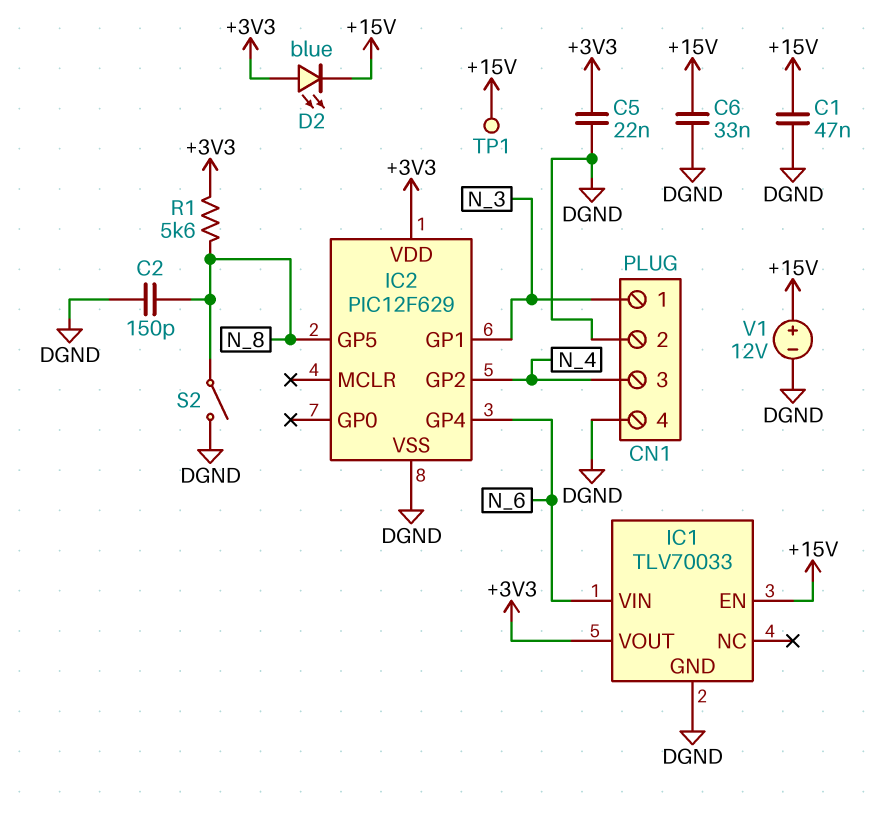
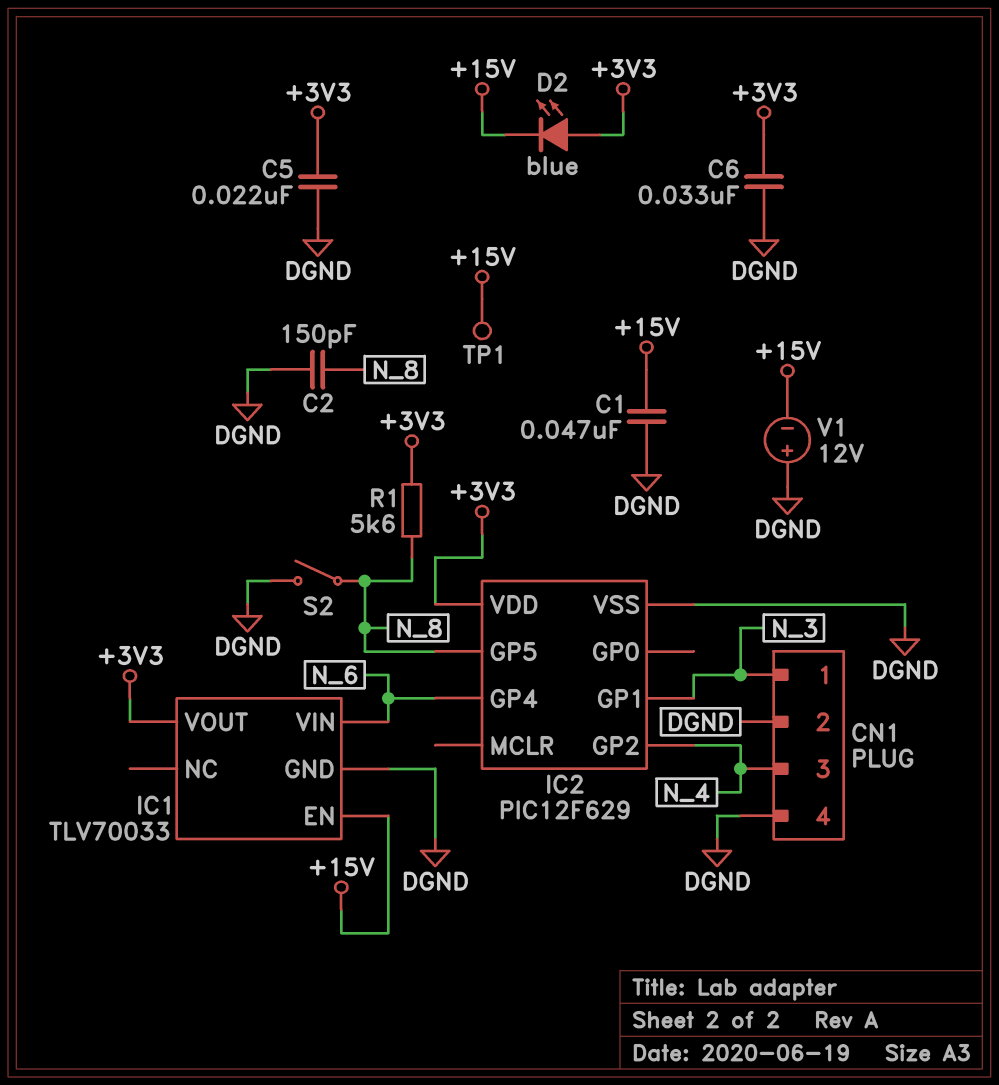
C6: 33nF (+15V, DGND) -> 33nF (+3V3, DGND)
V1: 12V (plus +15V, minus DGND) -> 12V (plus DGND, minus +15V)

